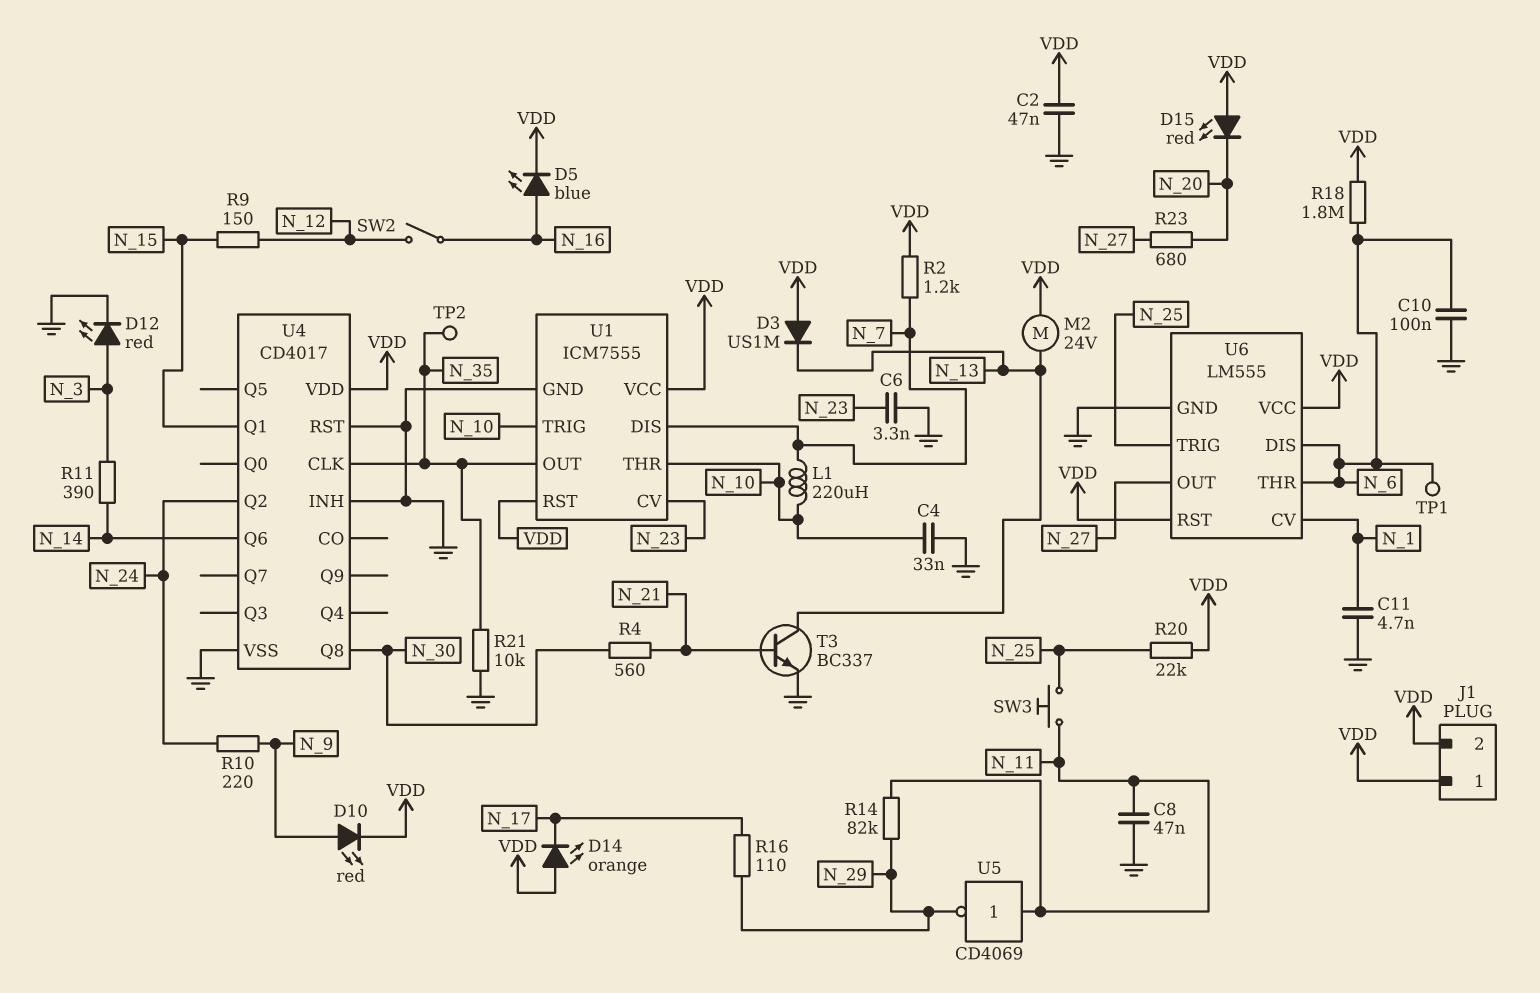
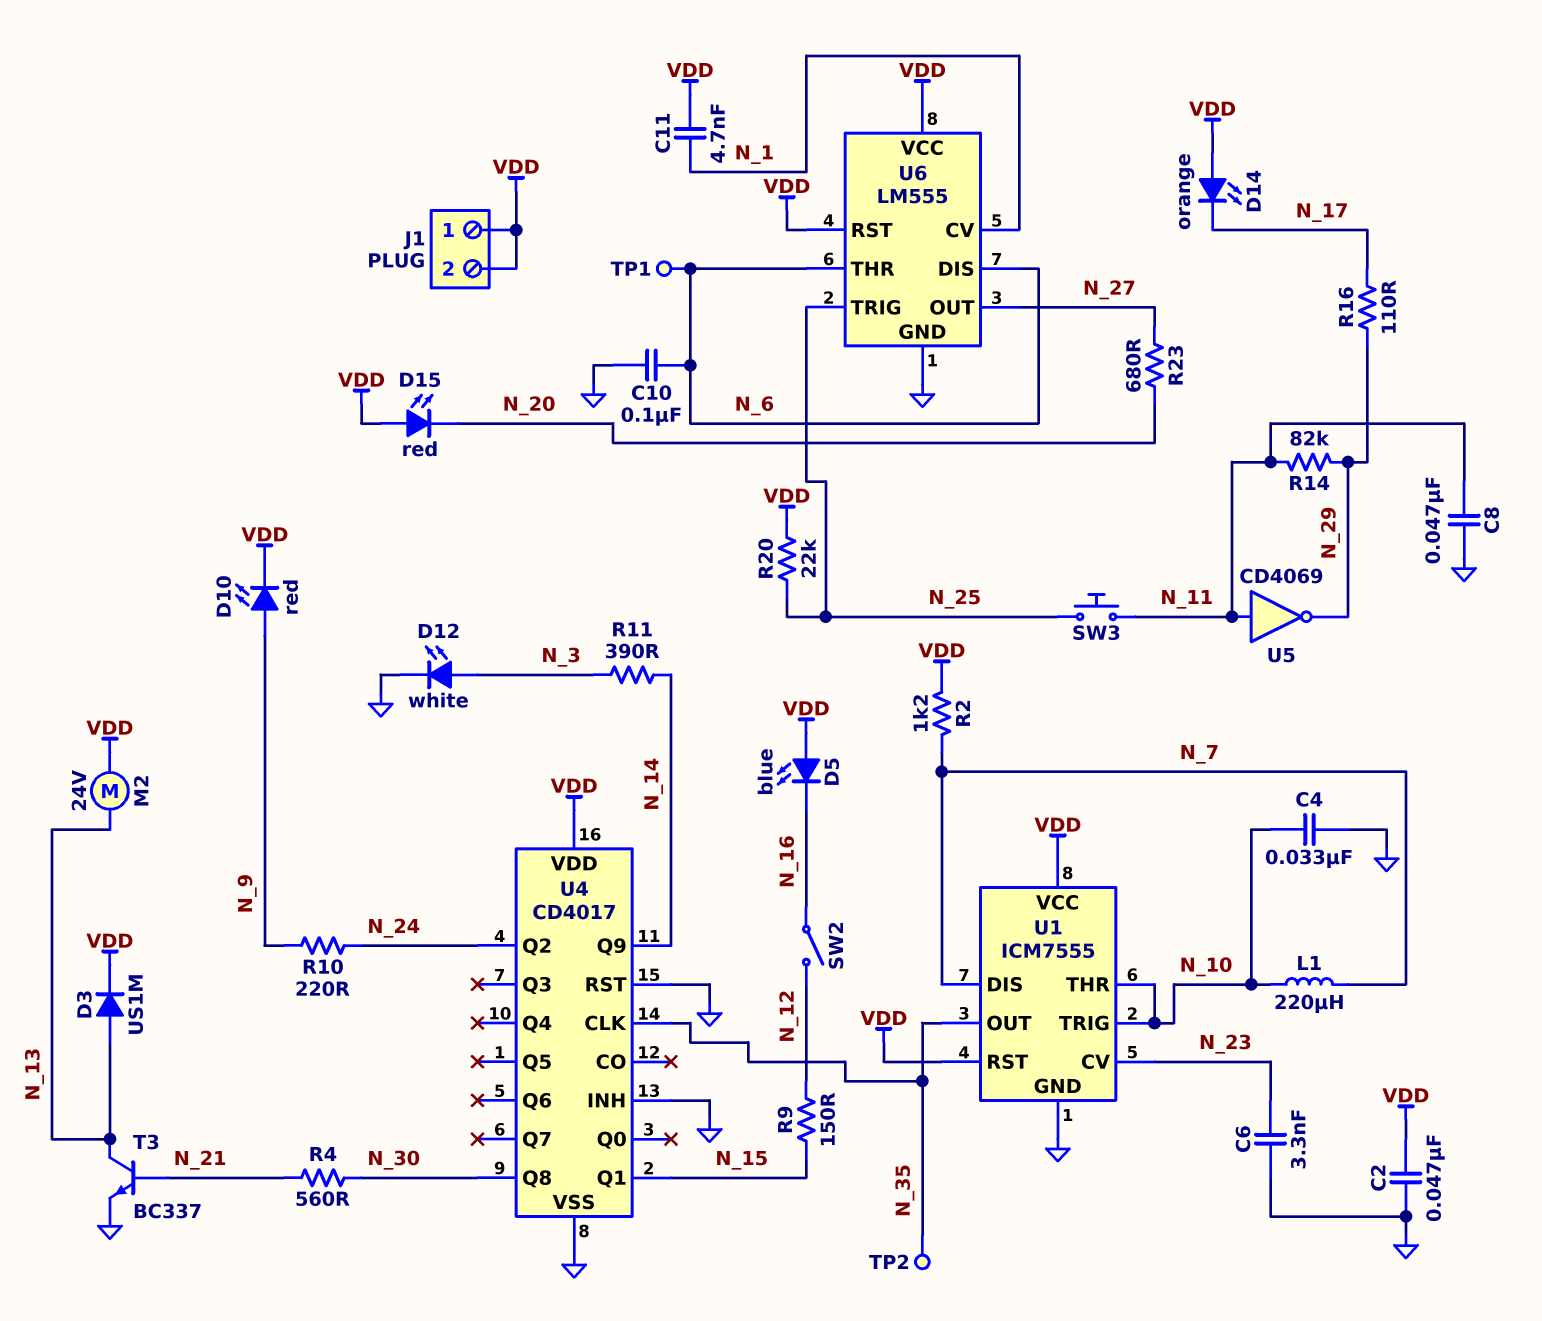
C11: 4.7nF (GND, N_1) -> 4.7nF (N_1, VDD)
D3: diode US1M (A VDD, K N_13) -> diode US1M (A N_13, K VDD)
D5: LED blue (A N_16, K VDD) -> LED blue (A VDD, K N_16)
D12: LED red (A N_3, K GND) -> LED white (A N_3, K GND)
R18: 1.8M (N_6, VDD) -> none
R21: 10k (GND, N_35) -> none
U4 pin Q6: N_14 -> none
U4 pin Q9: none -> N_14

